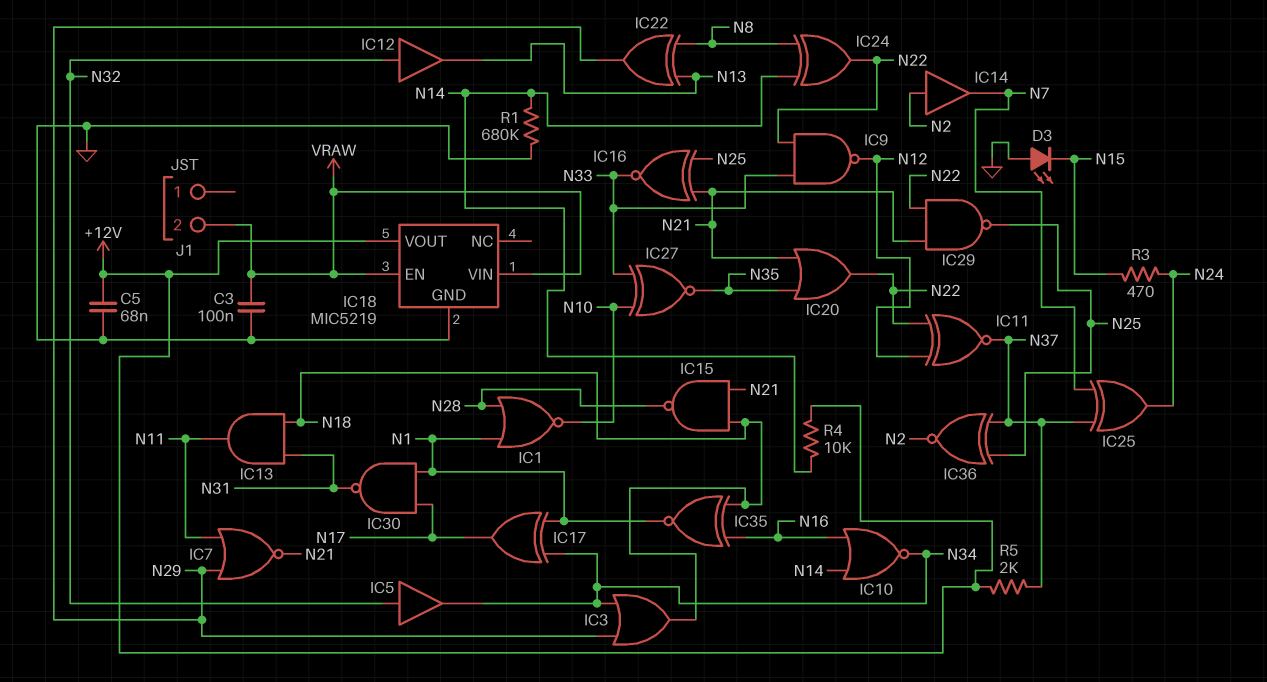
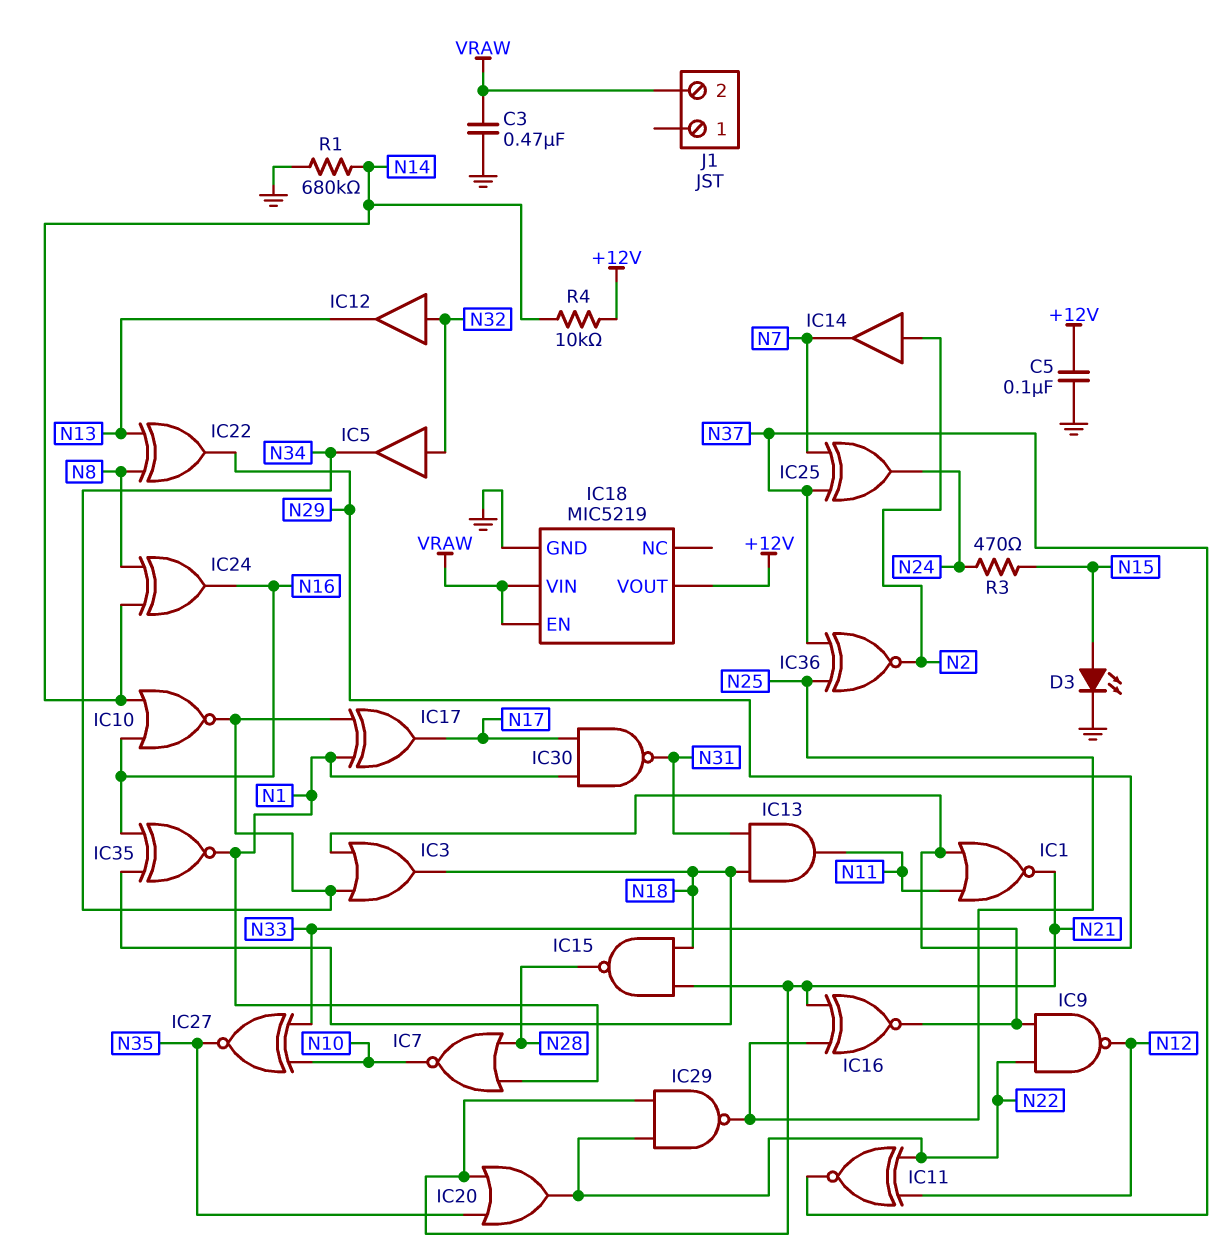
C3: 100nF (GND, VRAW) -> 470nF (GND, VRAW)
C5: 68nF (+12V, GND) -> 100nF (+12V, GND)
D3: LED (A GND, K N15) -> LED (A N15, K GND)
IC1: NOR (in N1, in N28, out N10) -> NOR (in N11, in N29, out N21)
IC7: NOR (in N11, in N29, out N21) -> NOR (in N1, in N28, out N10)
IC24: XOR (in N8, in N14, out N22) -> XOR (in N8, in N14, out N16)
R5: 2k (+12V, N37) -> none

